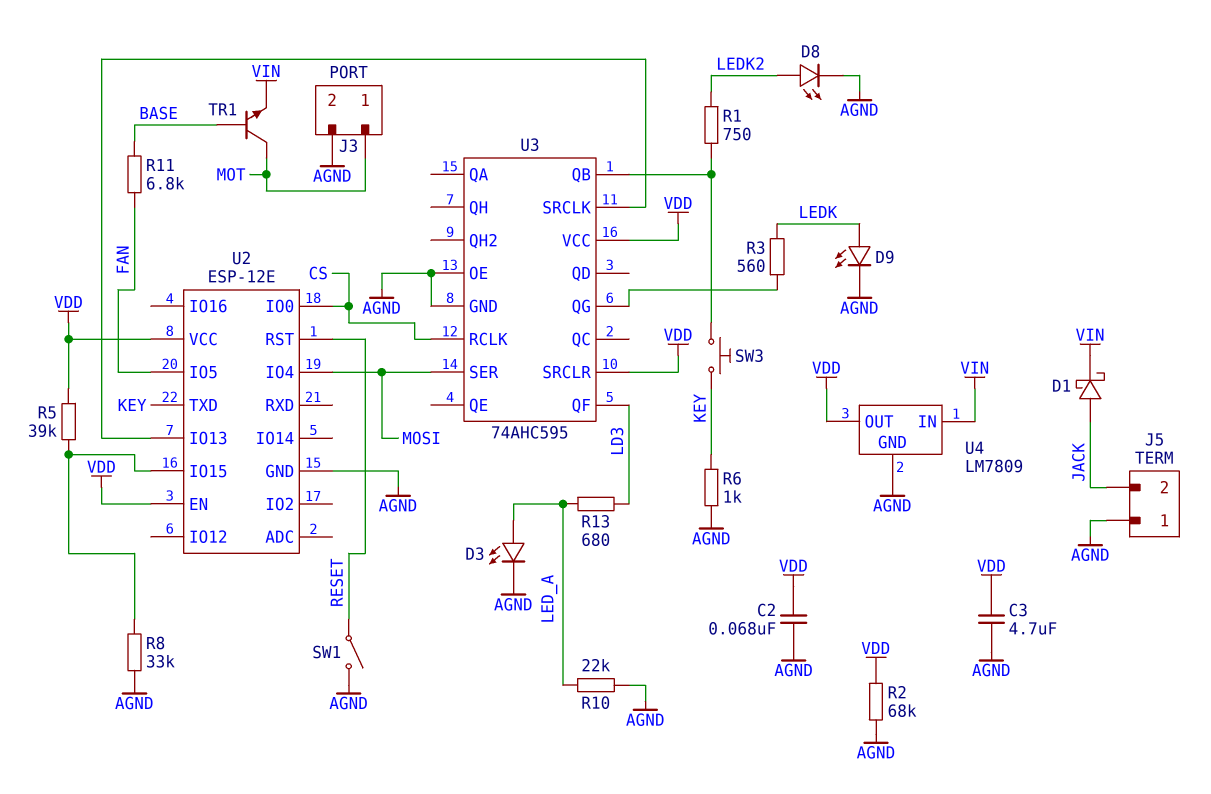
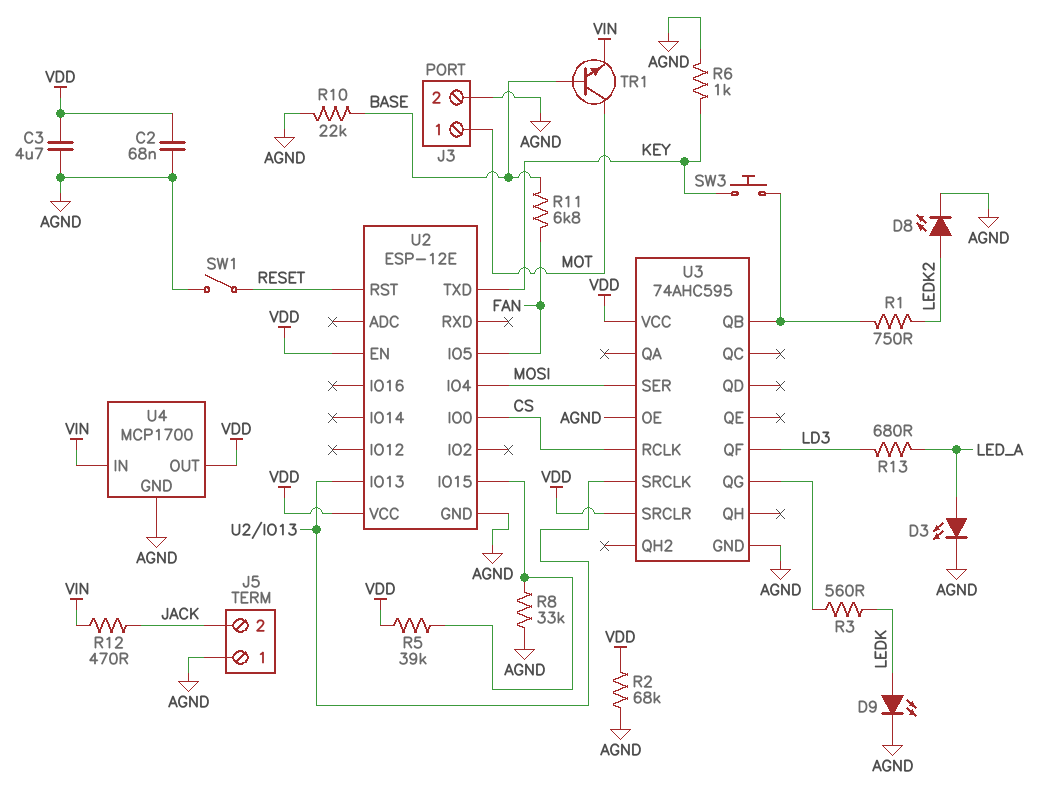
D1: schottky (A JACK, K VIN) -> none
R10: 22k (AGND, LED_A) -> 22k (AGND, BASE)
R12: none -> 470 (JACK, VIN)
U4: LM7809 -> MCP1700

